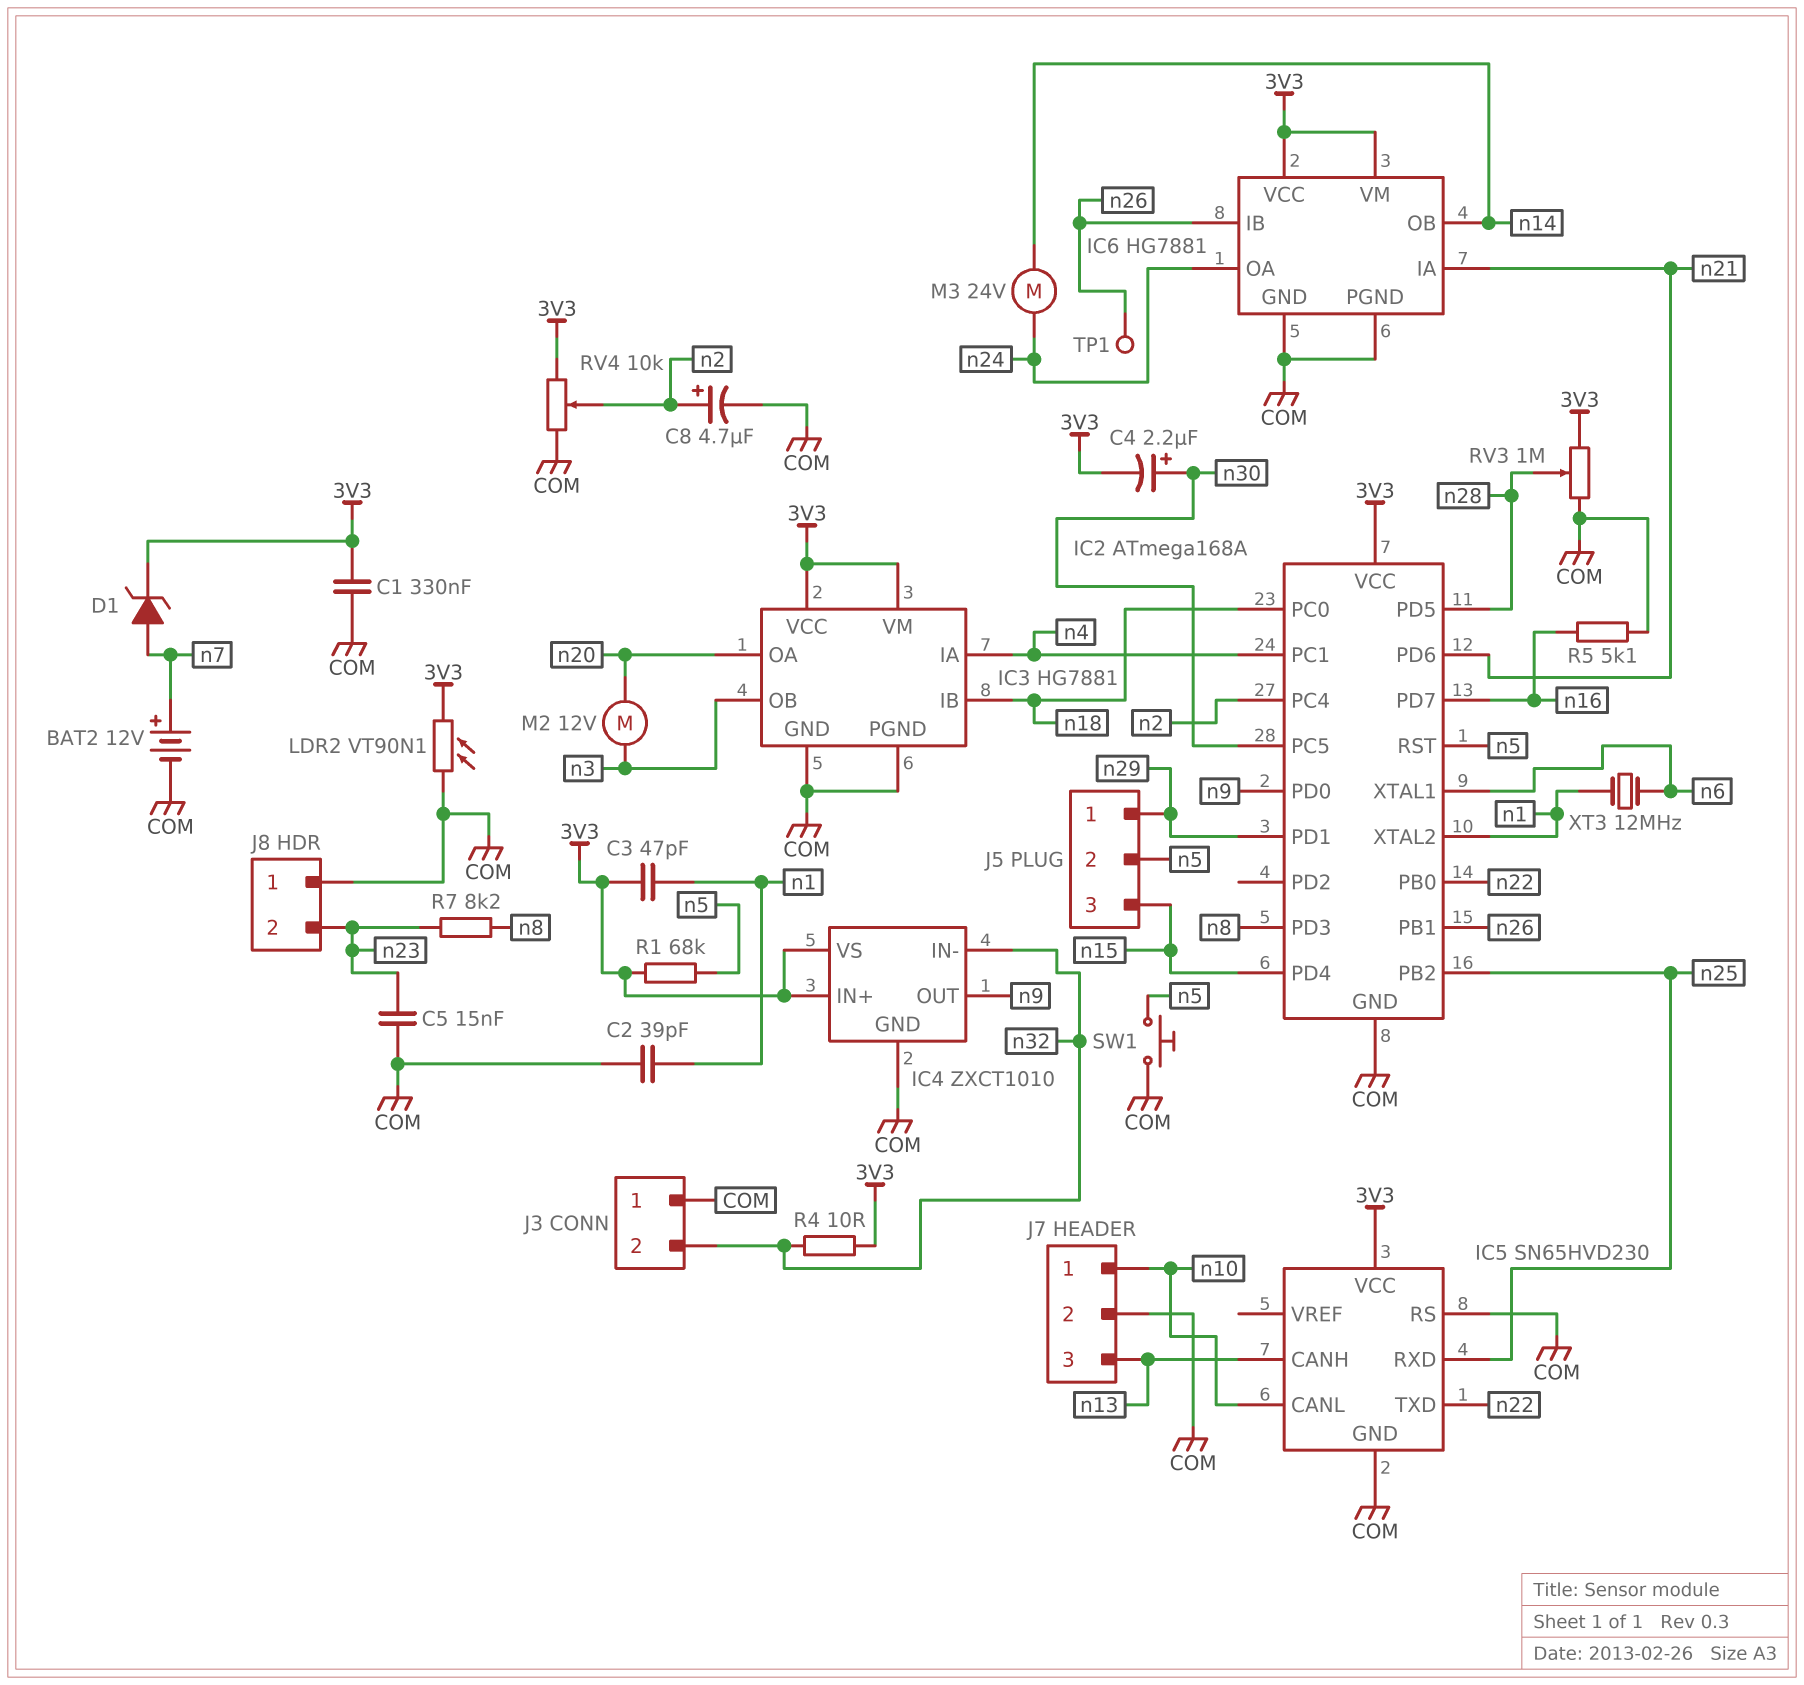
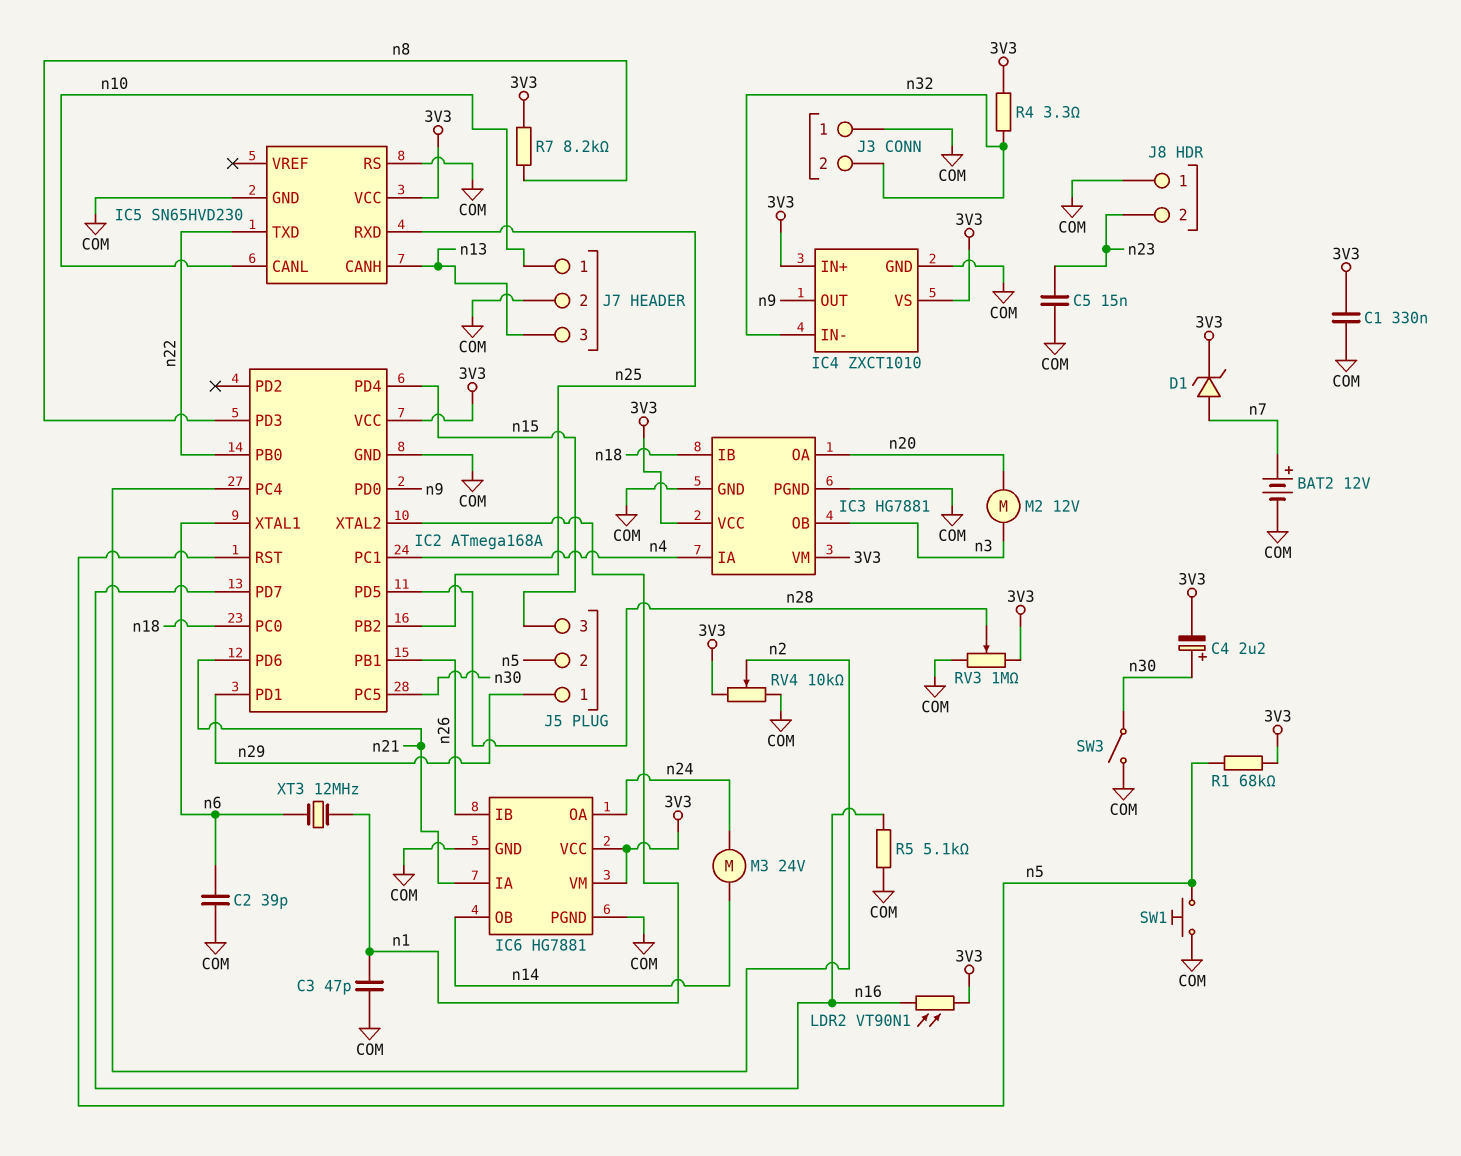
C2: 39pF (COM, n1) -> 39pF (COM, n6)
C3: 47pF (3V3, n1) -> 47pF (COM, n1)
C8: 4.7uF (plus n2, minus COM) -> none
LDR2: VT90N1 (3V3, COM) -> VT90N1 (3V3, n16)
R4: 10 (3V3, n32) -> 3.3 (3V3, n32)
R7: 8.2k (n8, n23) -> 8.2k (3V3, n8)
SW3: none -> switch (COM, n30)
TP1: test point (n26) -> none

